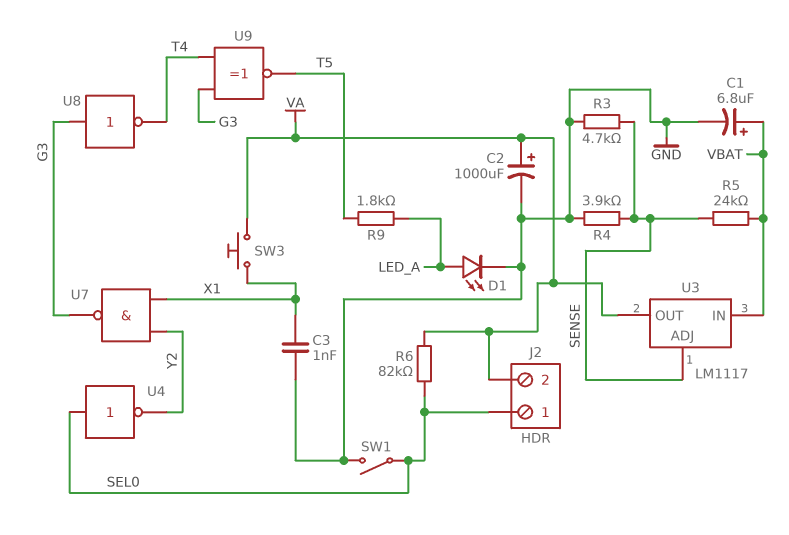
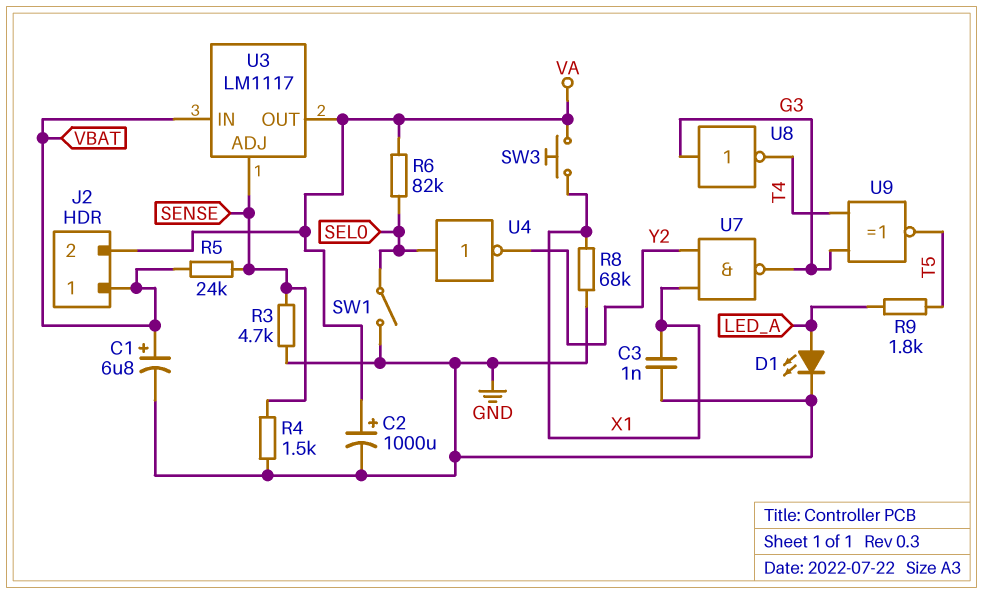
J2 pin 1: SEL0 -> VBAT
R4: 3.9k (GND, SENSE) -> 1.5k (GND, SENSE)
R8: none -> 68k (GND, X1)

